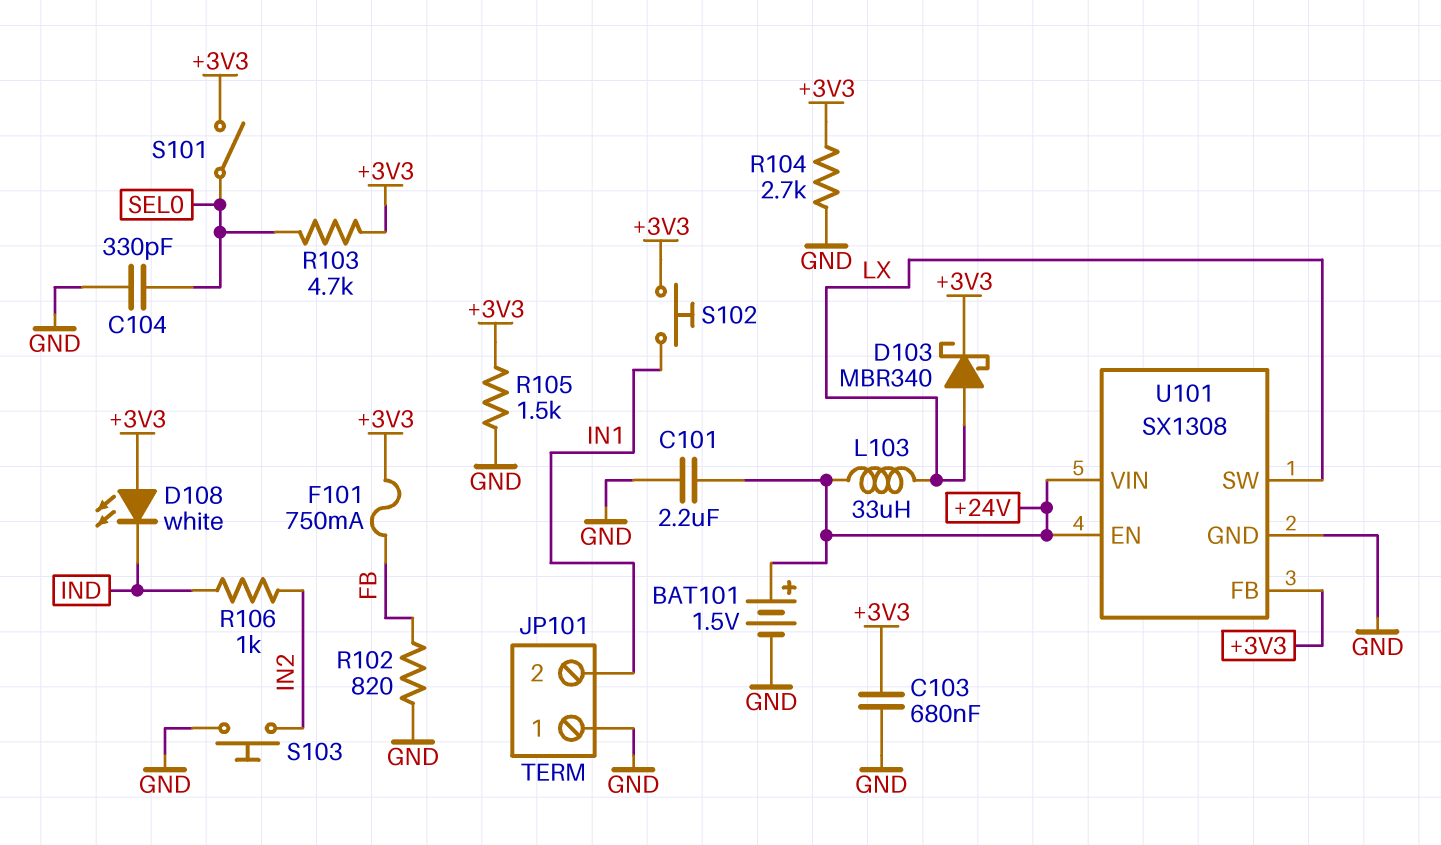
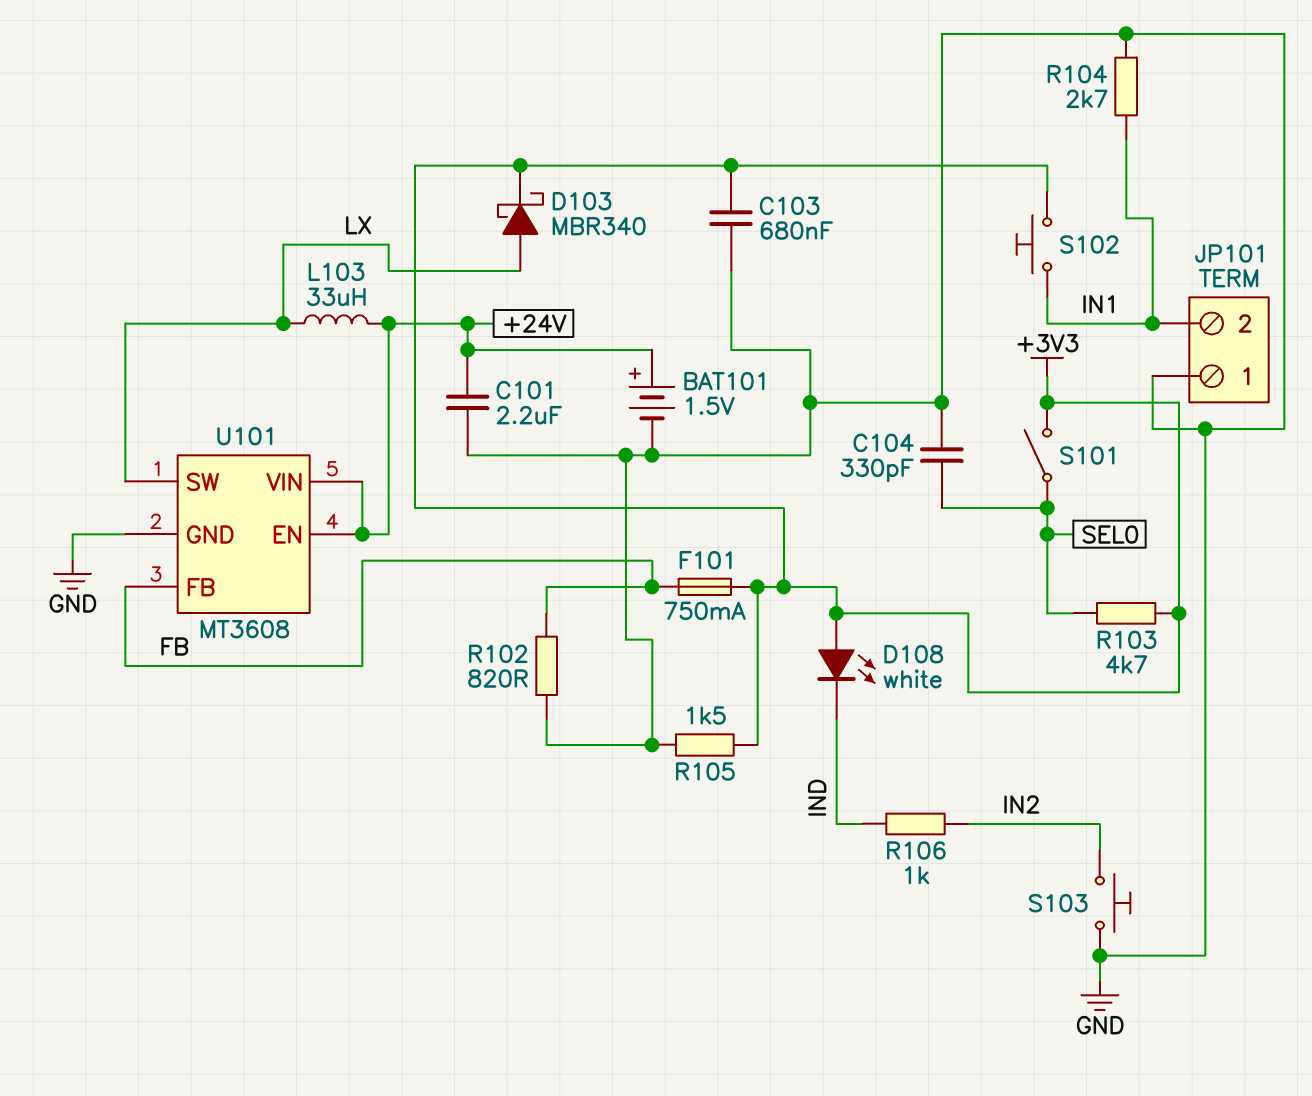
R104: 2.7k (+3V3, GND) -> 2.7k (GND, IN1)
U101: SX1308 -> MT3608
U101 pin FB: +3V3 -> FB

